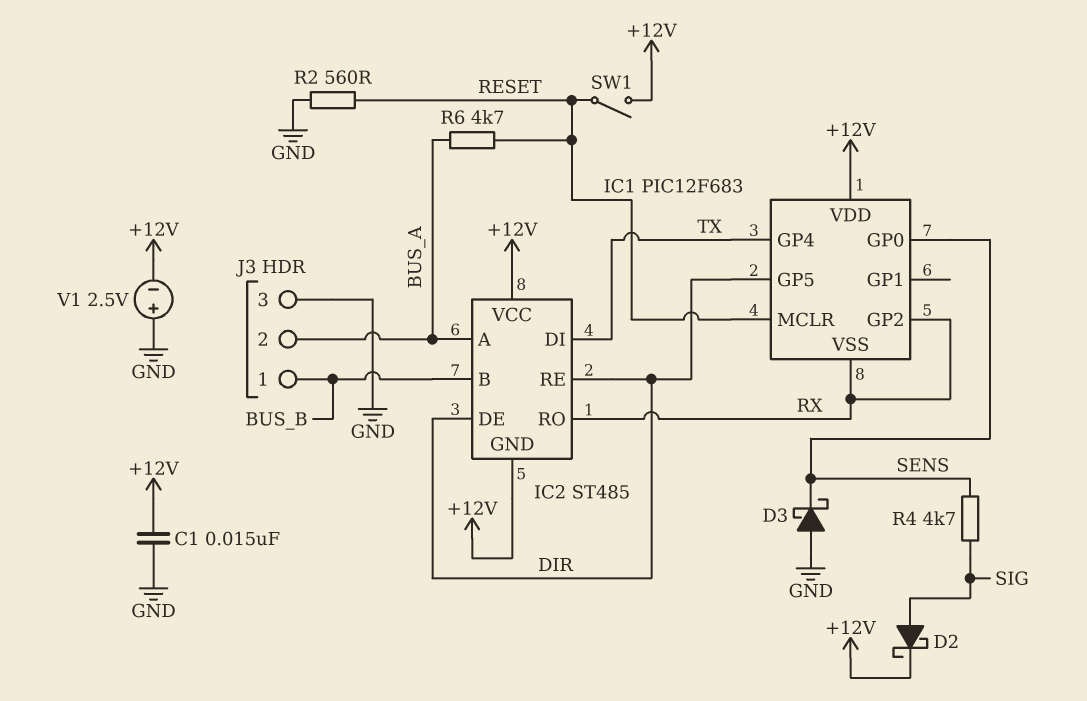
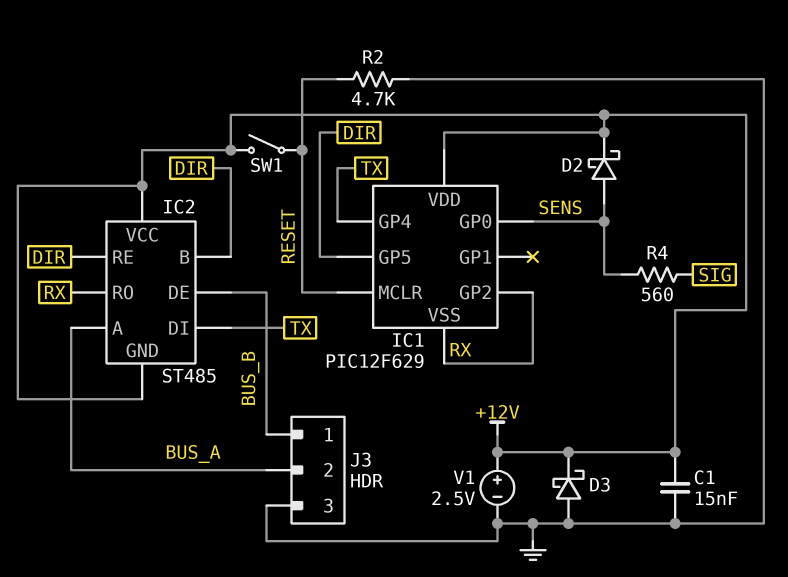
D2: schottky (A SIG, K +12V) -> schottky (A SENS, K +12V)
D3: schottky (A GND, K SENS) -> schottky (A GND, K +12V)
IC1: PIC12F683 -> PIC12F629
IC2 pin B: BUS_B -> DIR
IC2 pin DE: DIR -> BUS_B
R2: 560 (GND, RESET) -> 4.7k (GND, RESET)
R4: 4.7k (SENS, SIG) -> 560 (SENS, SIG)
R6: 4.7k (BUS_A, RESET) -> none
V1: 2.5V (plus GND, minus +12V) -> 2.5V (plus +12V, minus GND)

